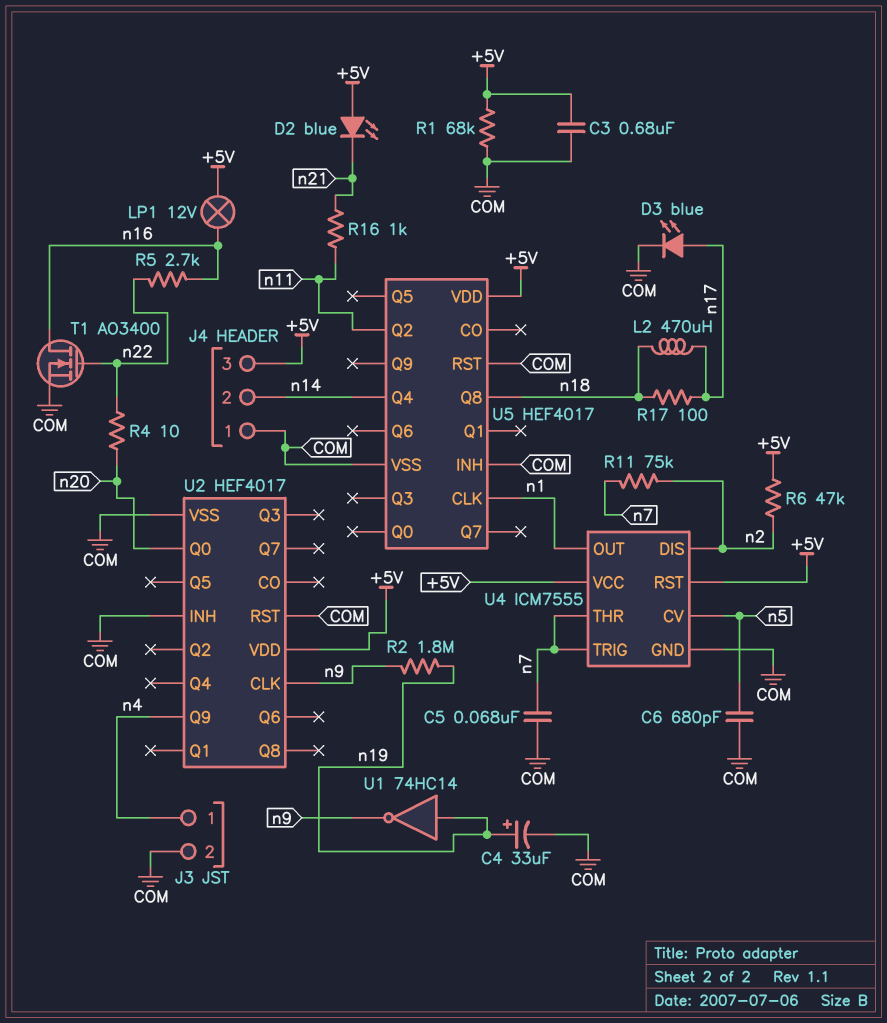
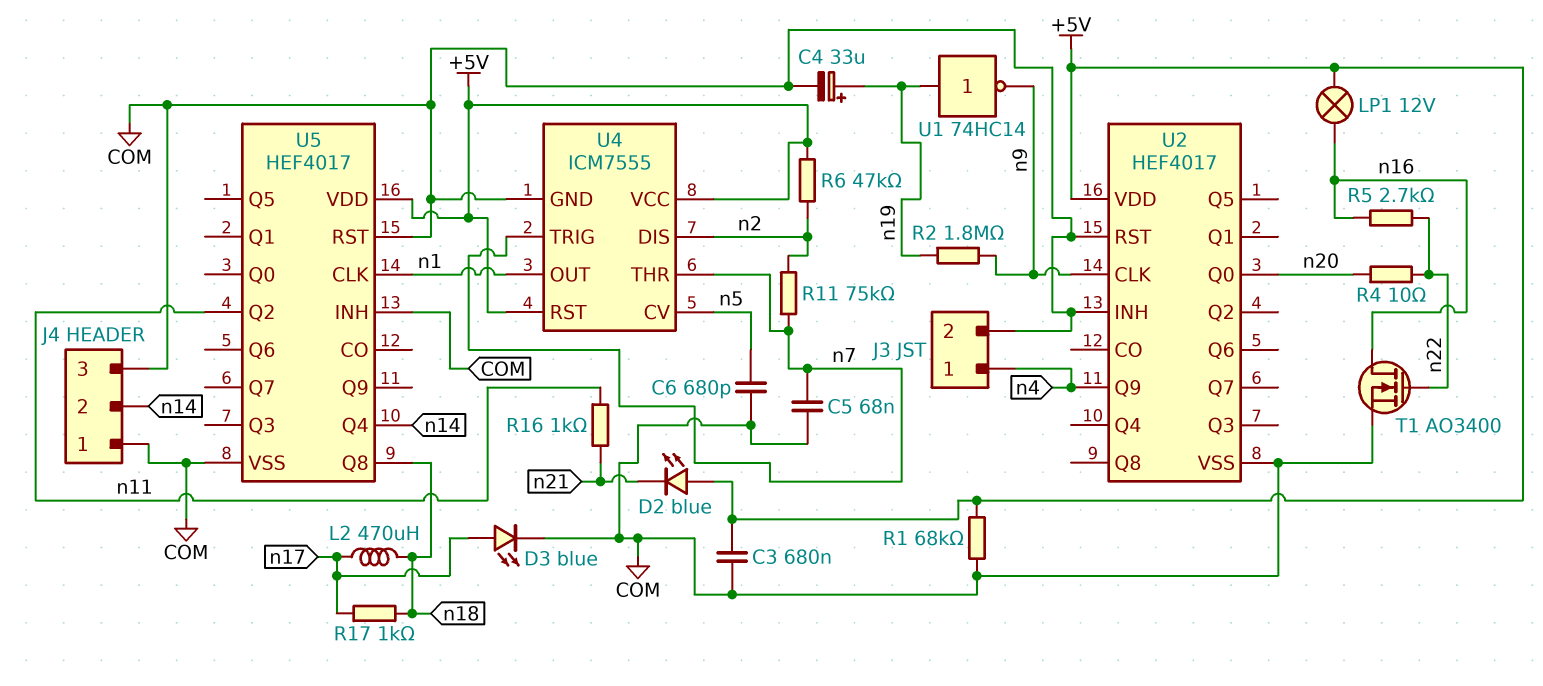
J4 pin 3: +5V -> COM
R17: 100 (n17, n18) -> 1k (n17, n18)

